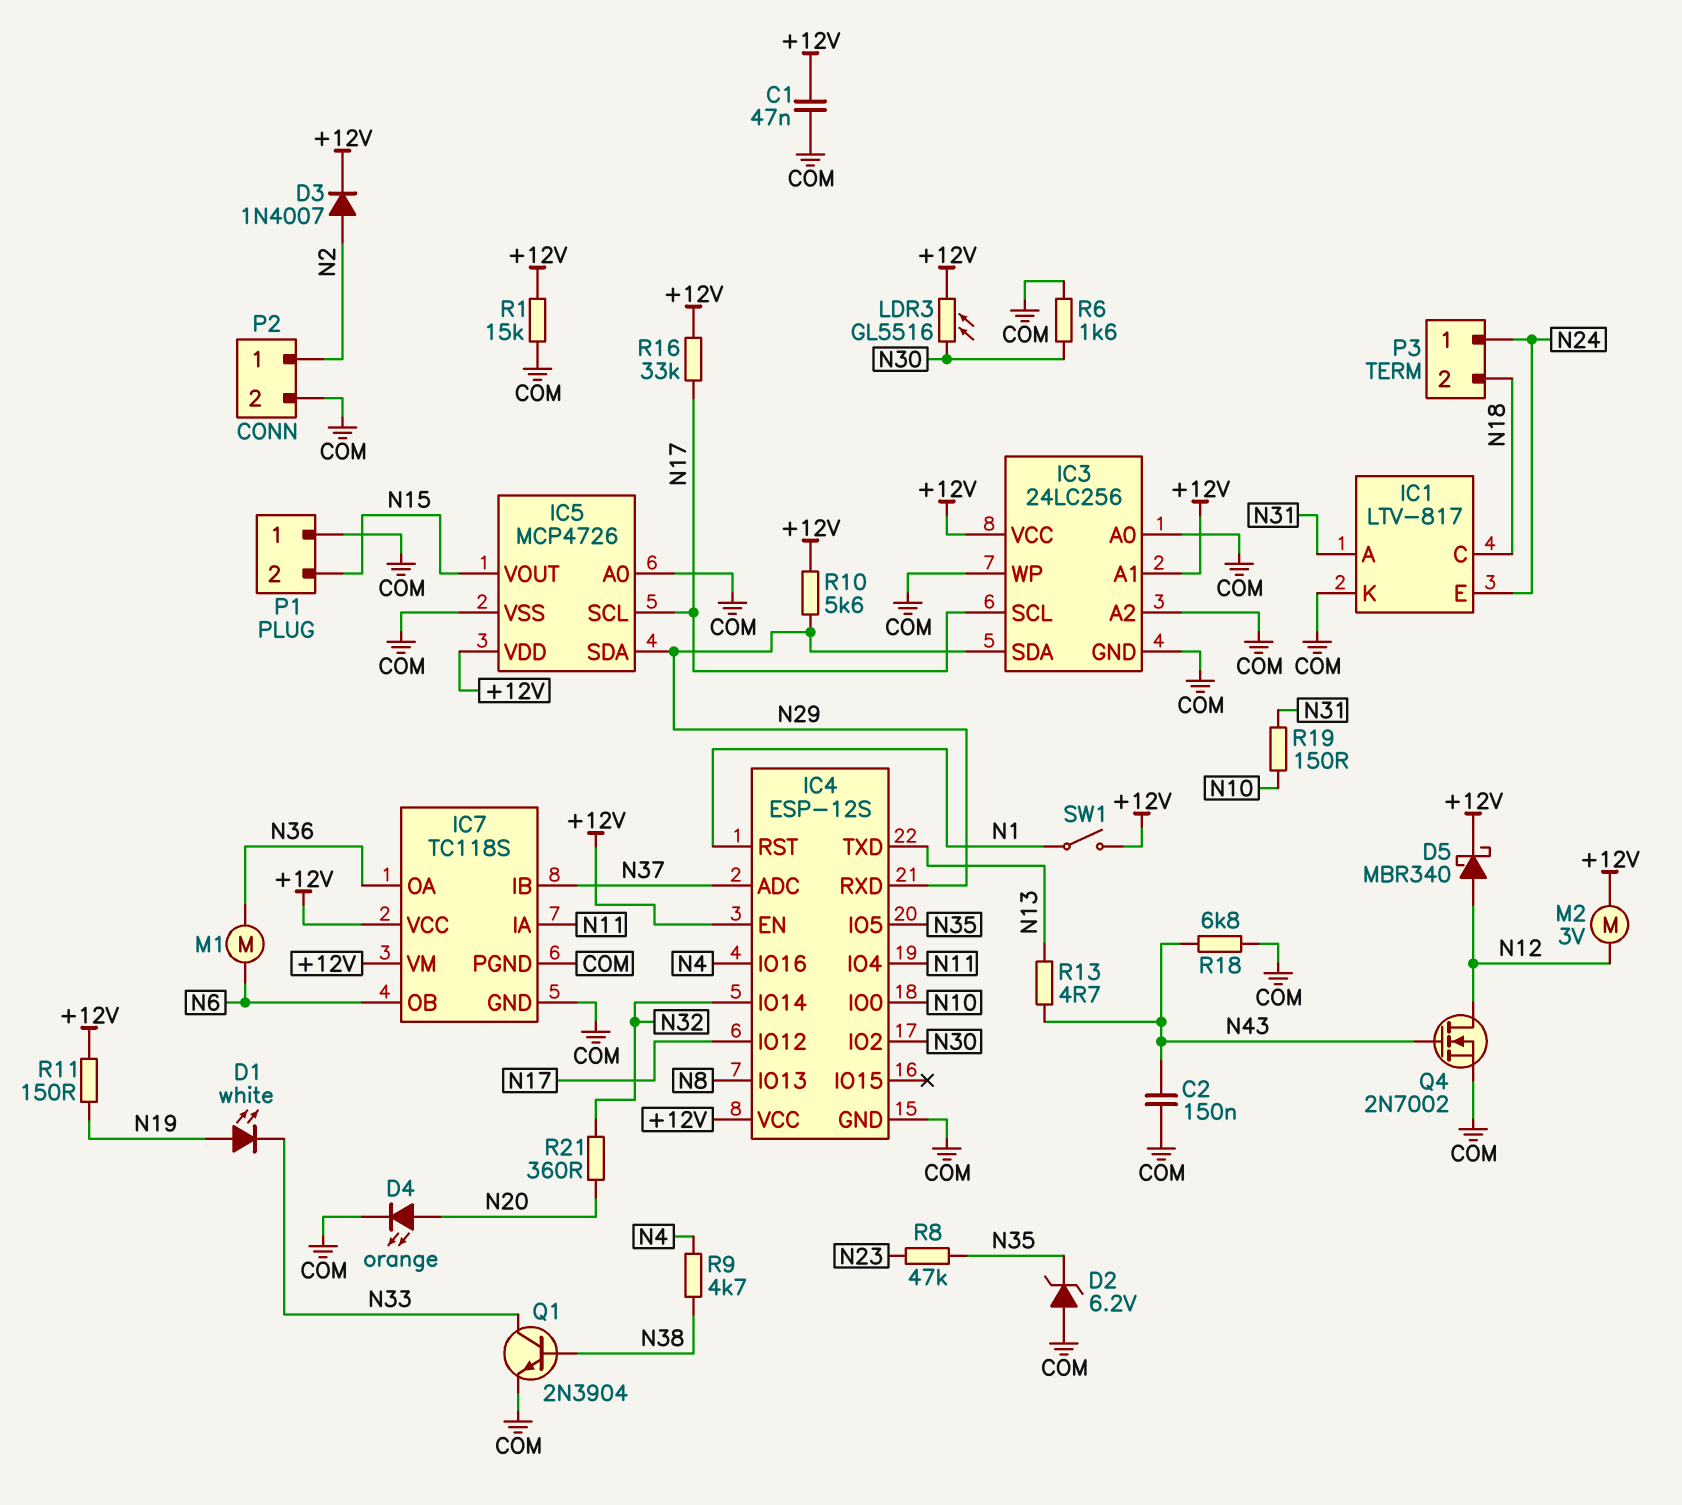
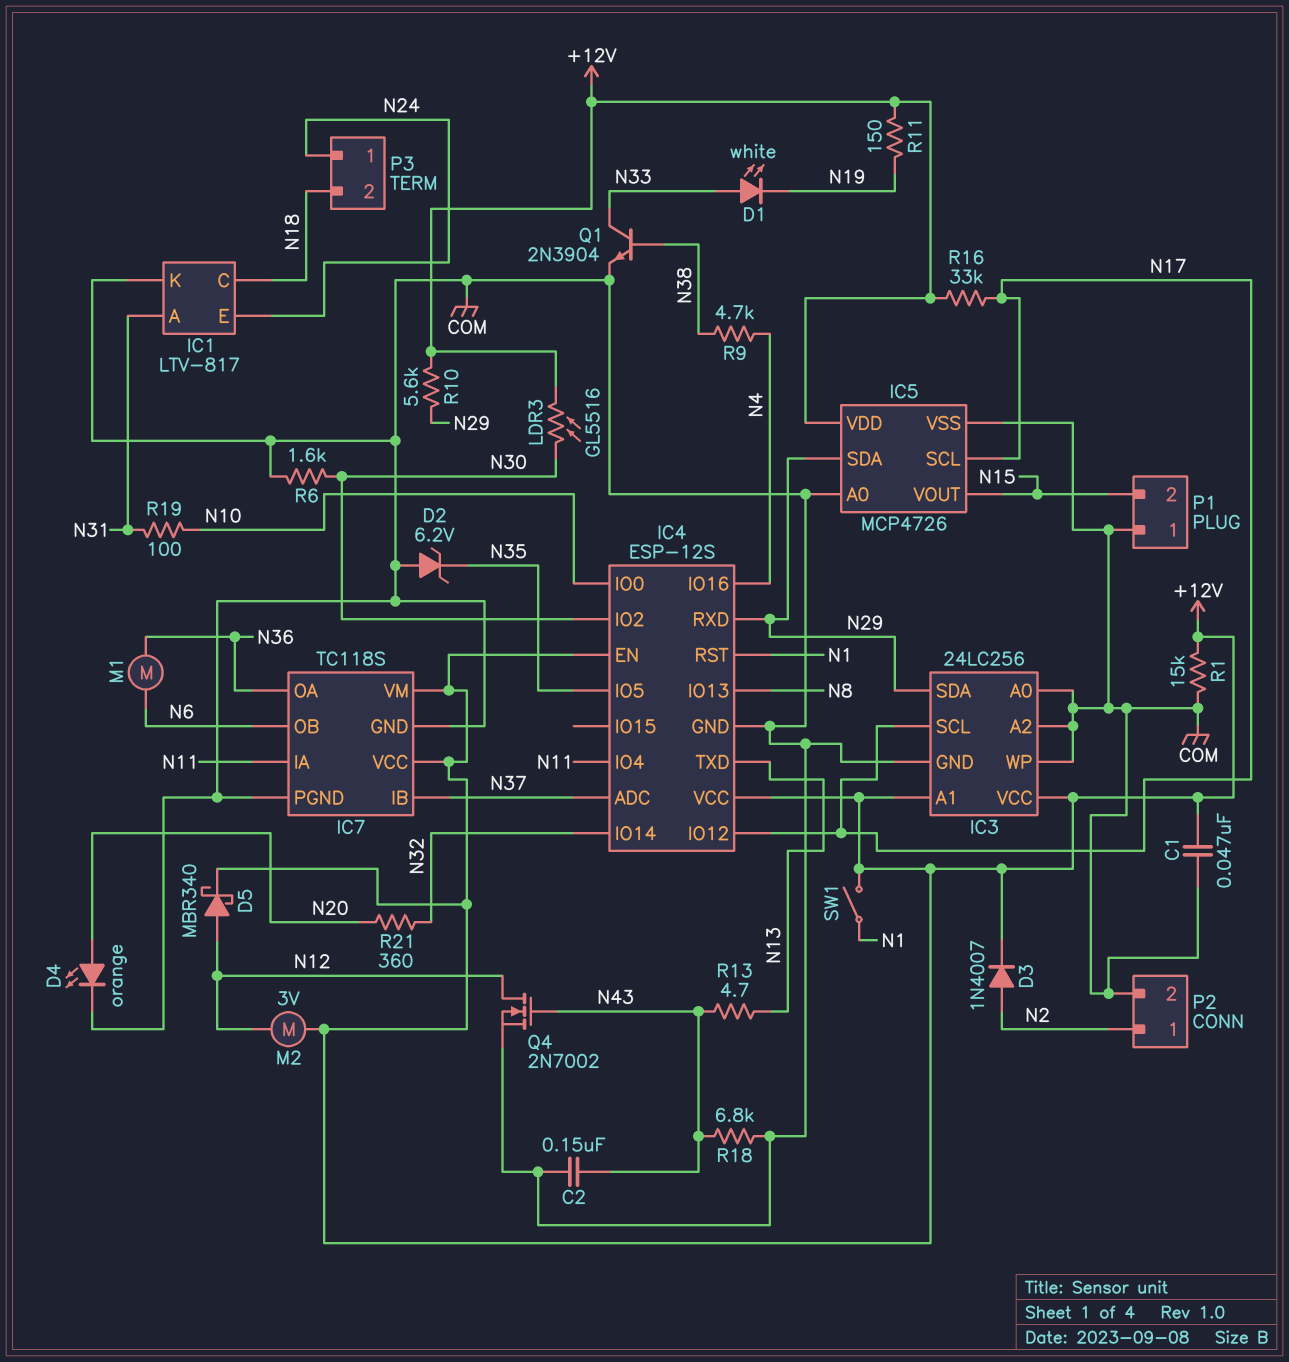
D1: LED white (A N19, K N33) -> LED white (A N33, K N19)
R8: 47k (N23, N35) -> none
R19: 150 (N10, N31) -> 100 (N10, N31)

